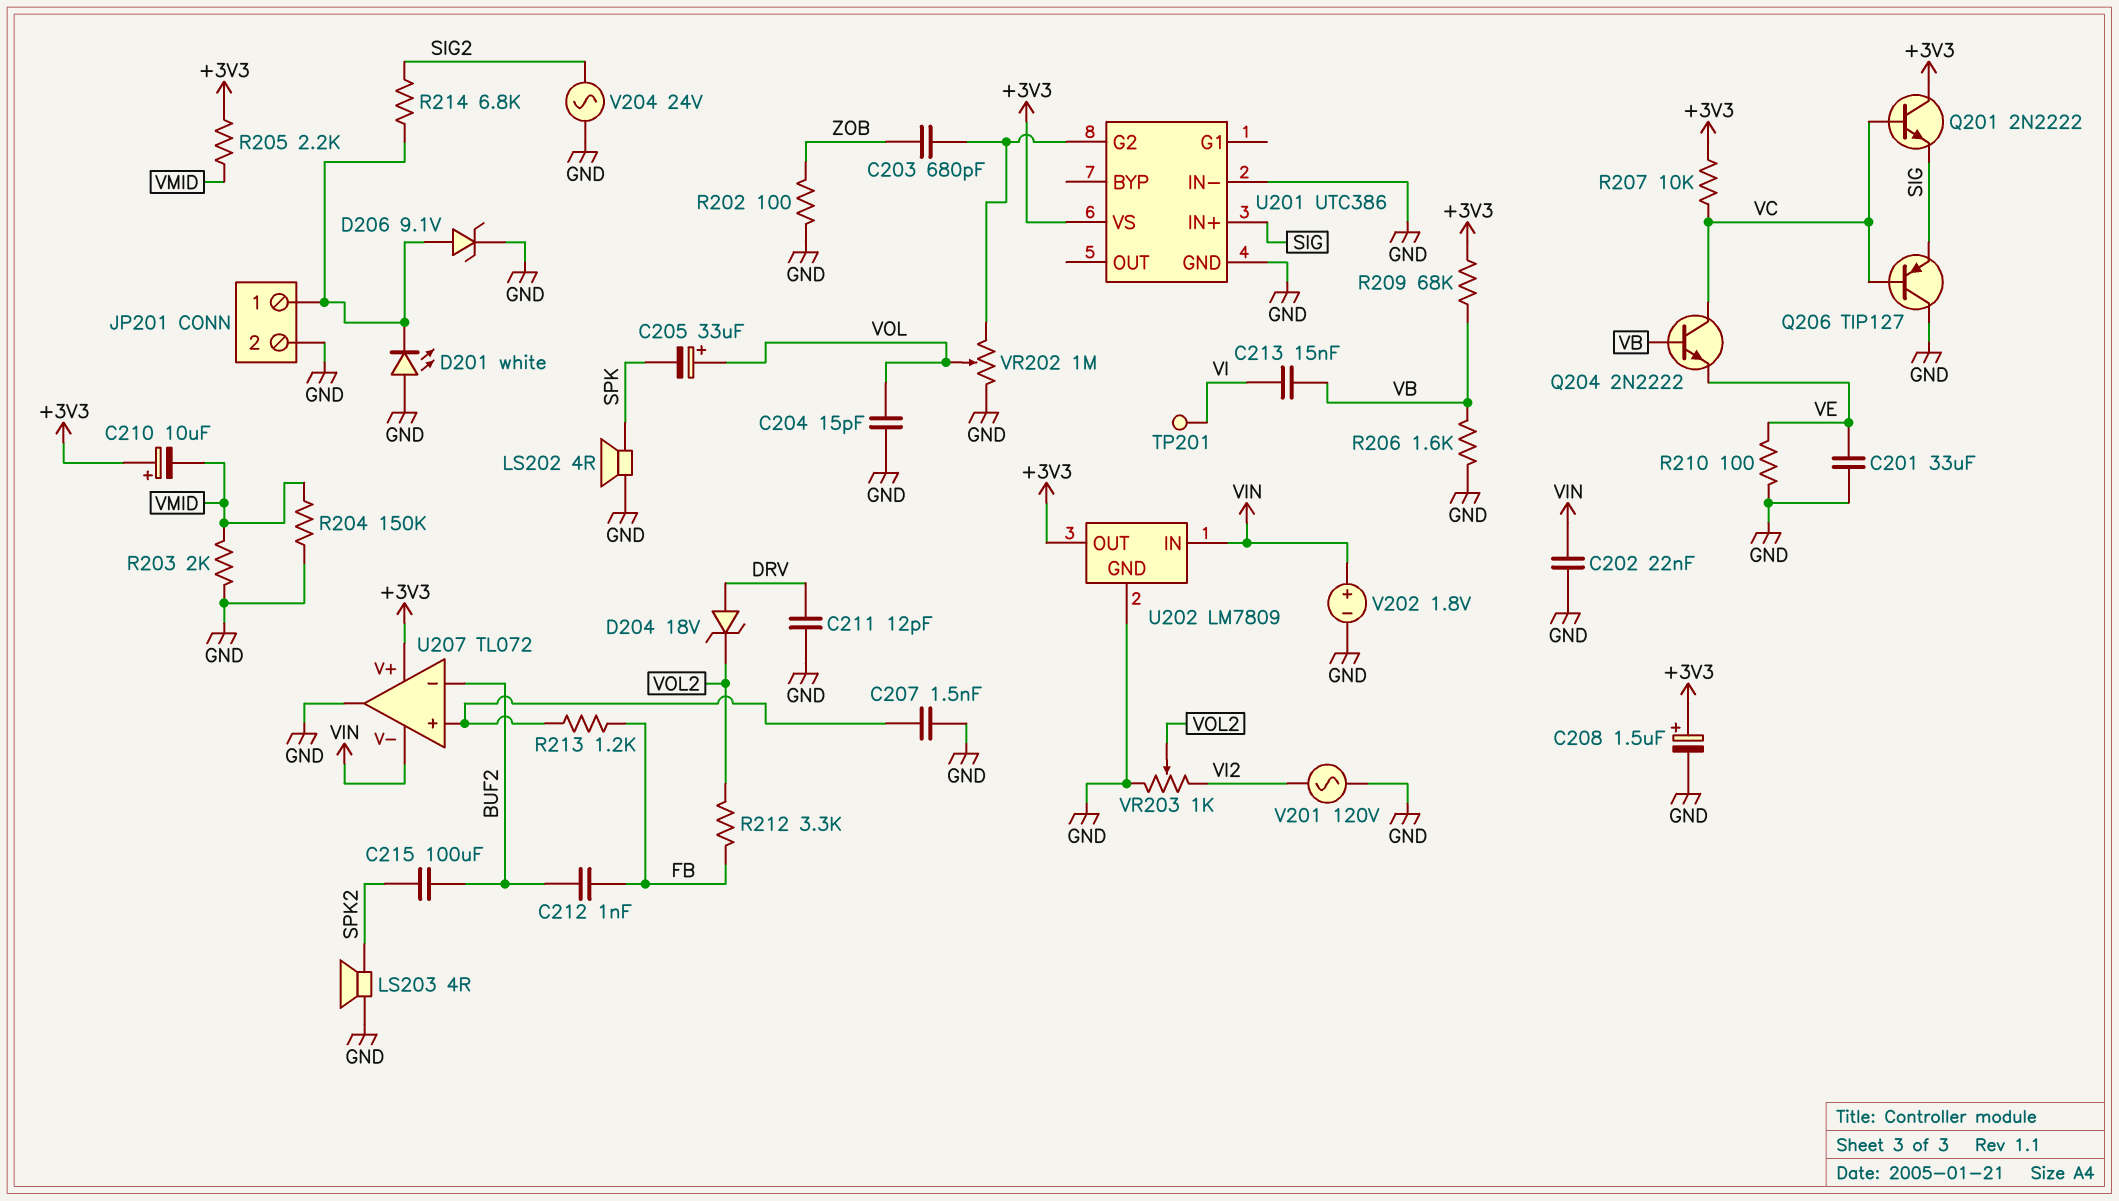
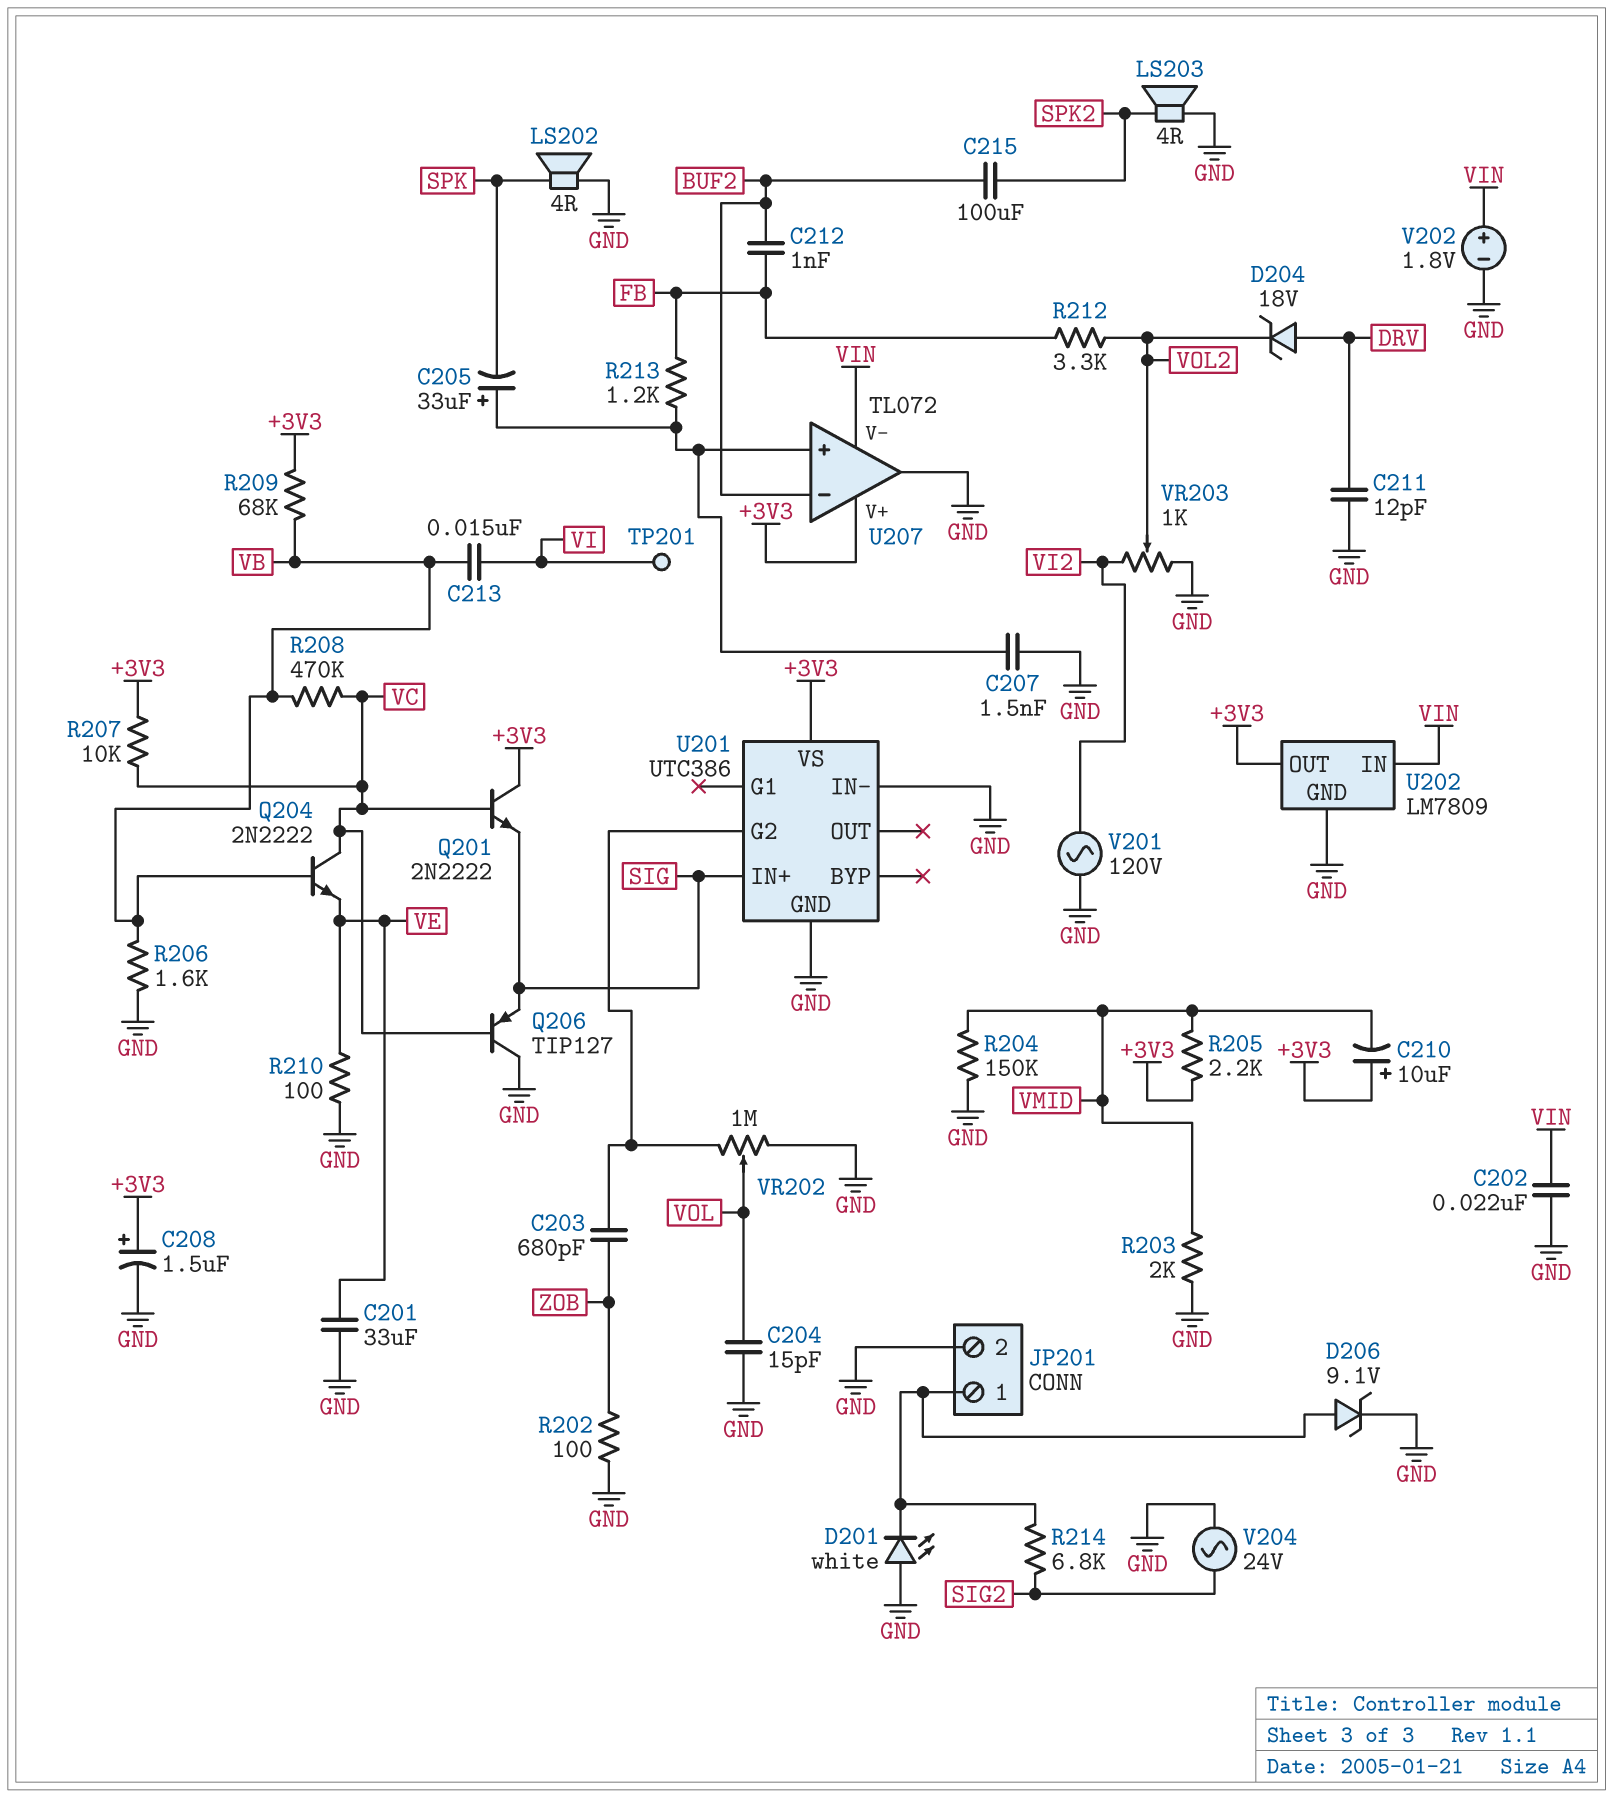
C205: 33uF (plus VOL, minus SPK) -> 33uF (plus U207/in+, minus SPK)
R208: none -> 470k (VB, VC)

